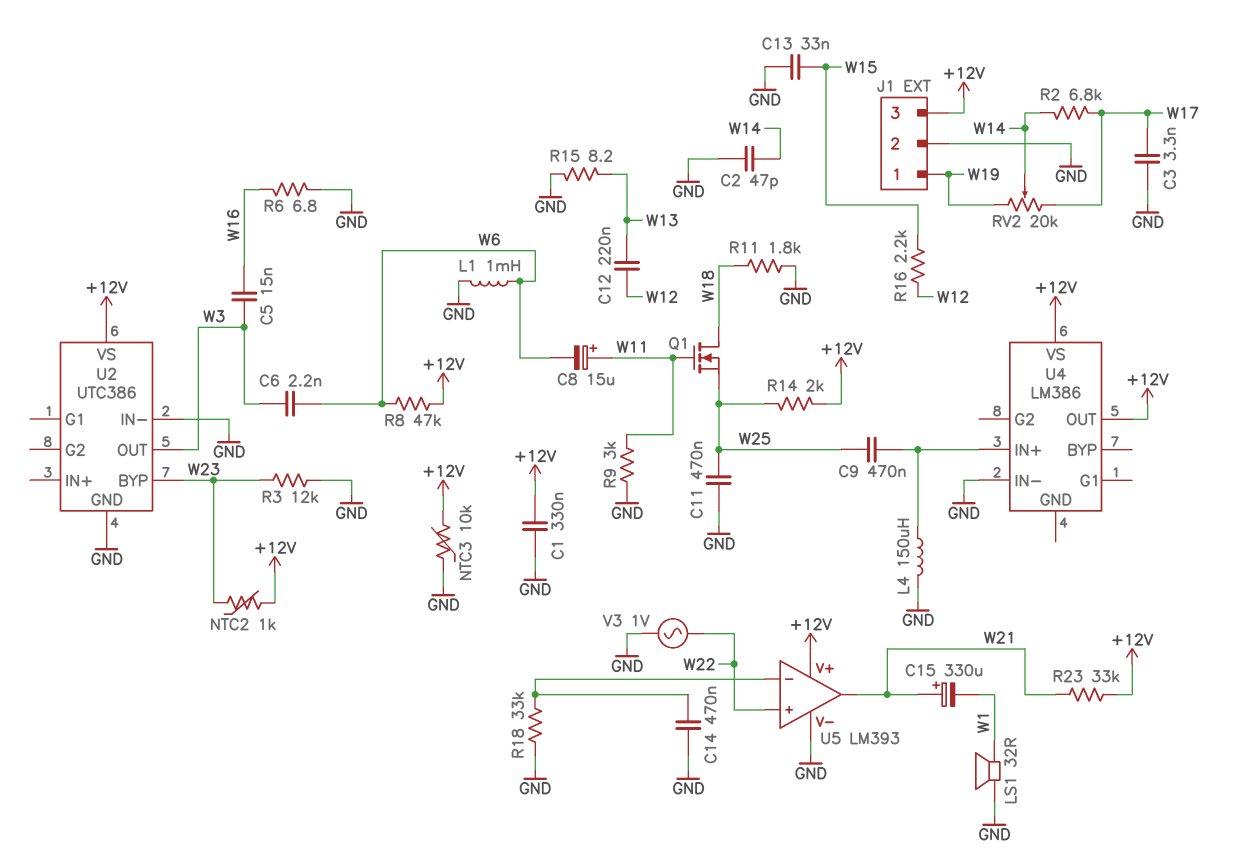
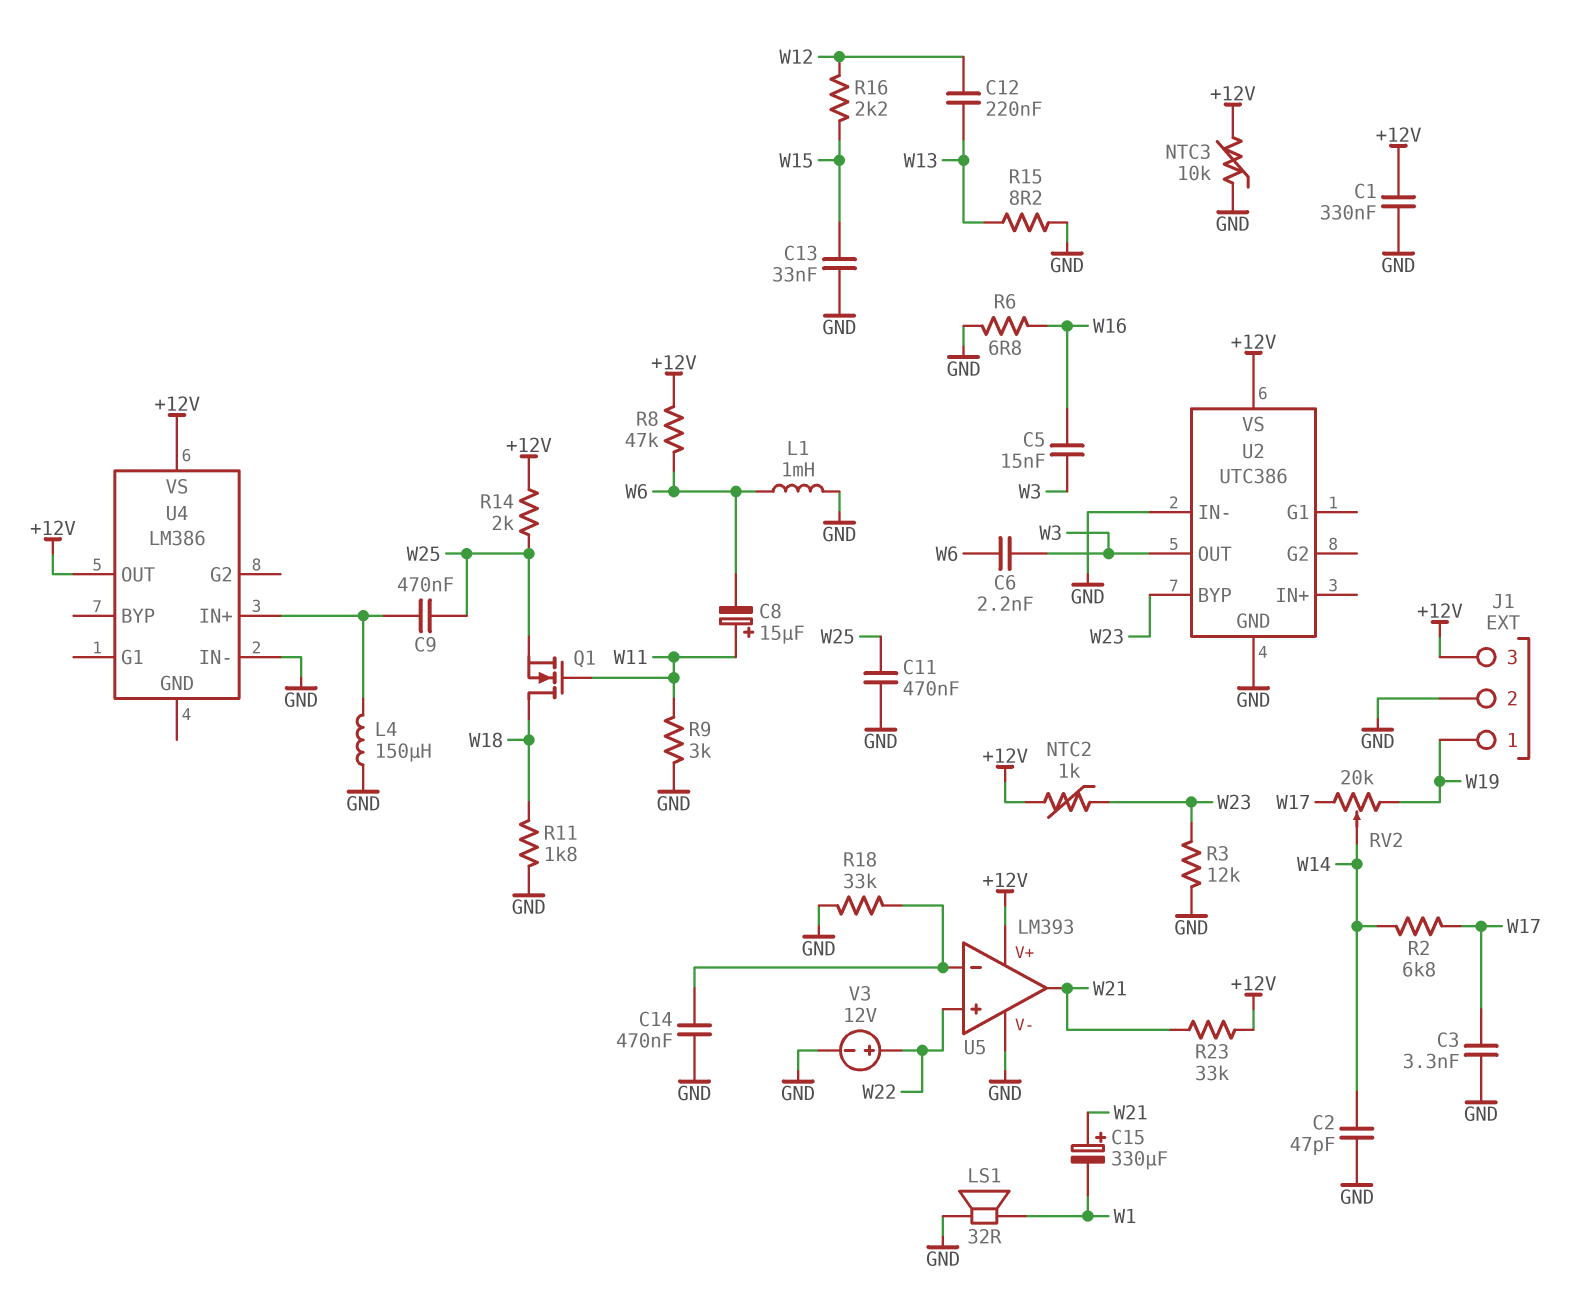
V3: AC 1V (GND, W22) -> 12V (plus W22, minus GND)

